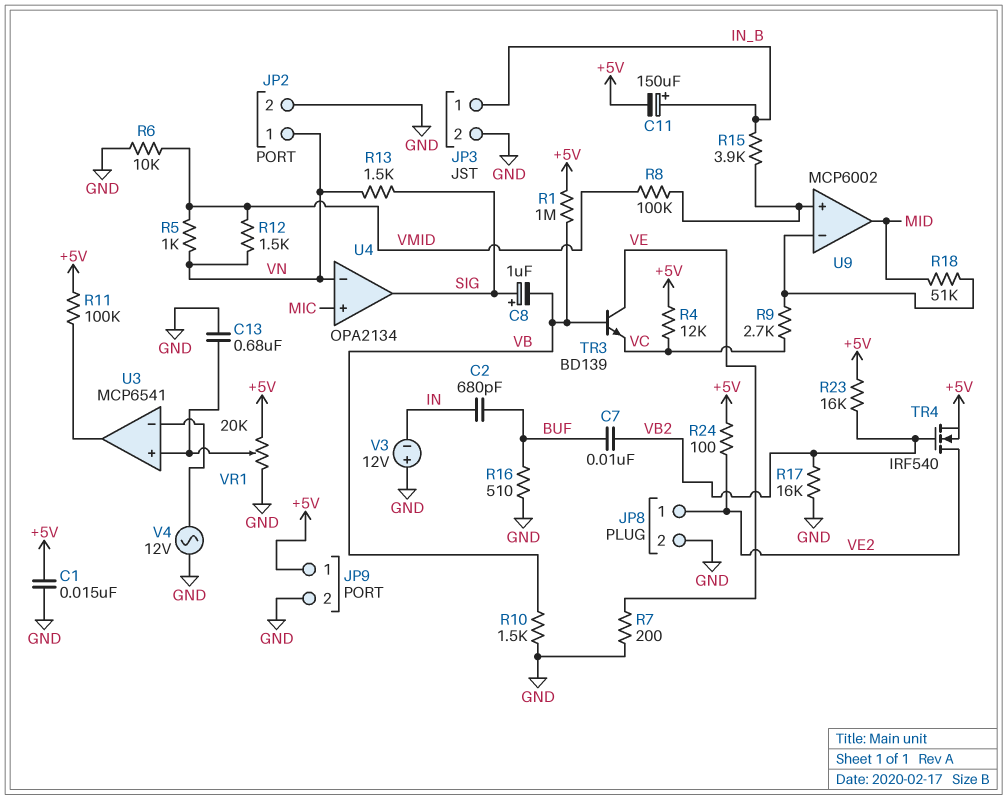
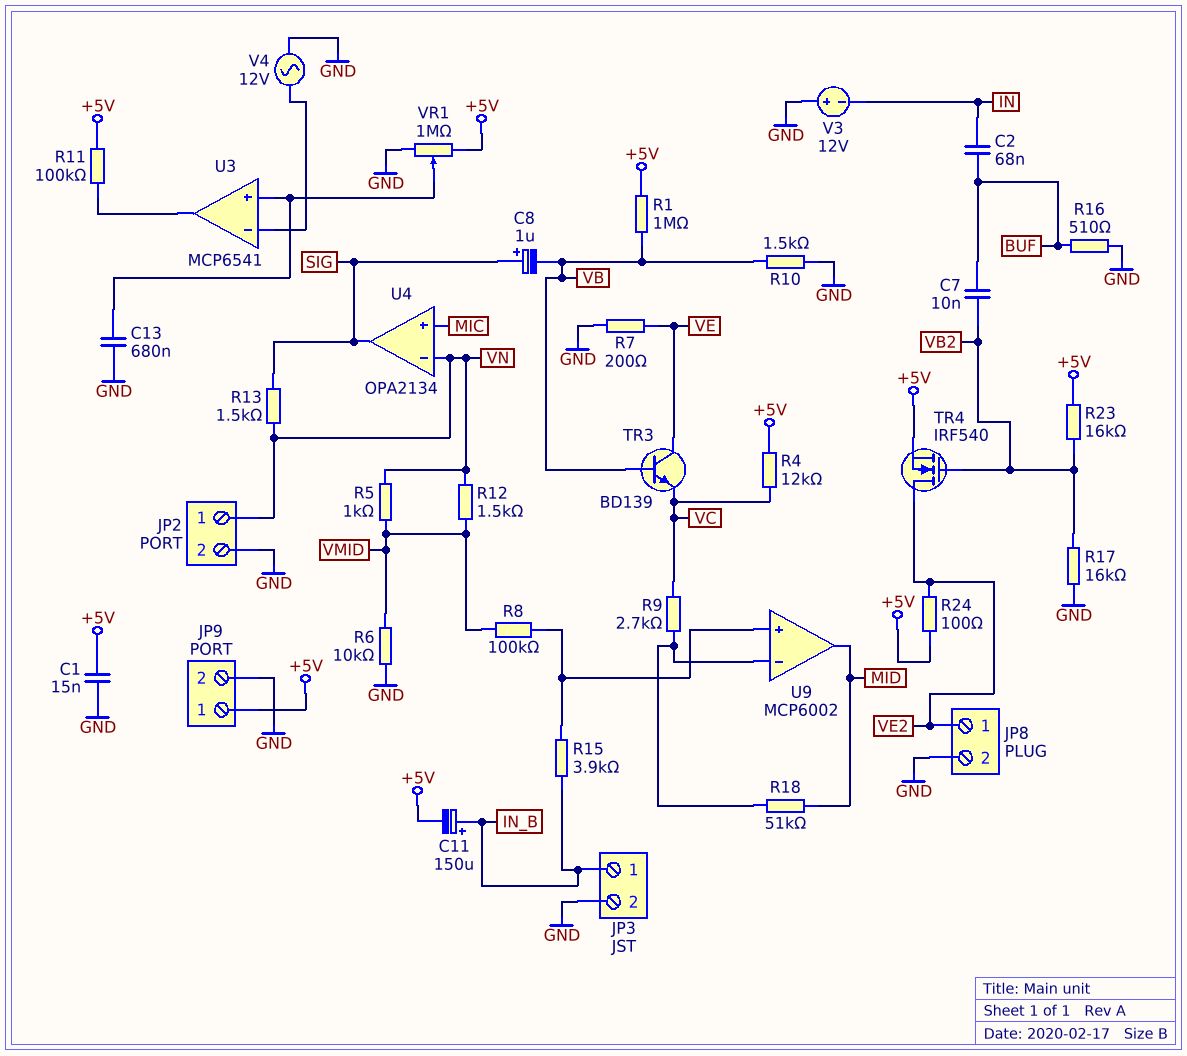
C2: 680pF (BUF, IN) -> 68nF (BUF, IN)
VR1: 20k (+5V, GND, wiper U3/in+) -> 1M (+5V, GND, wiper U3/in+)

